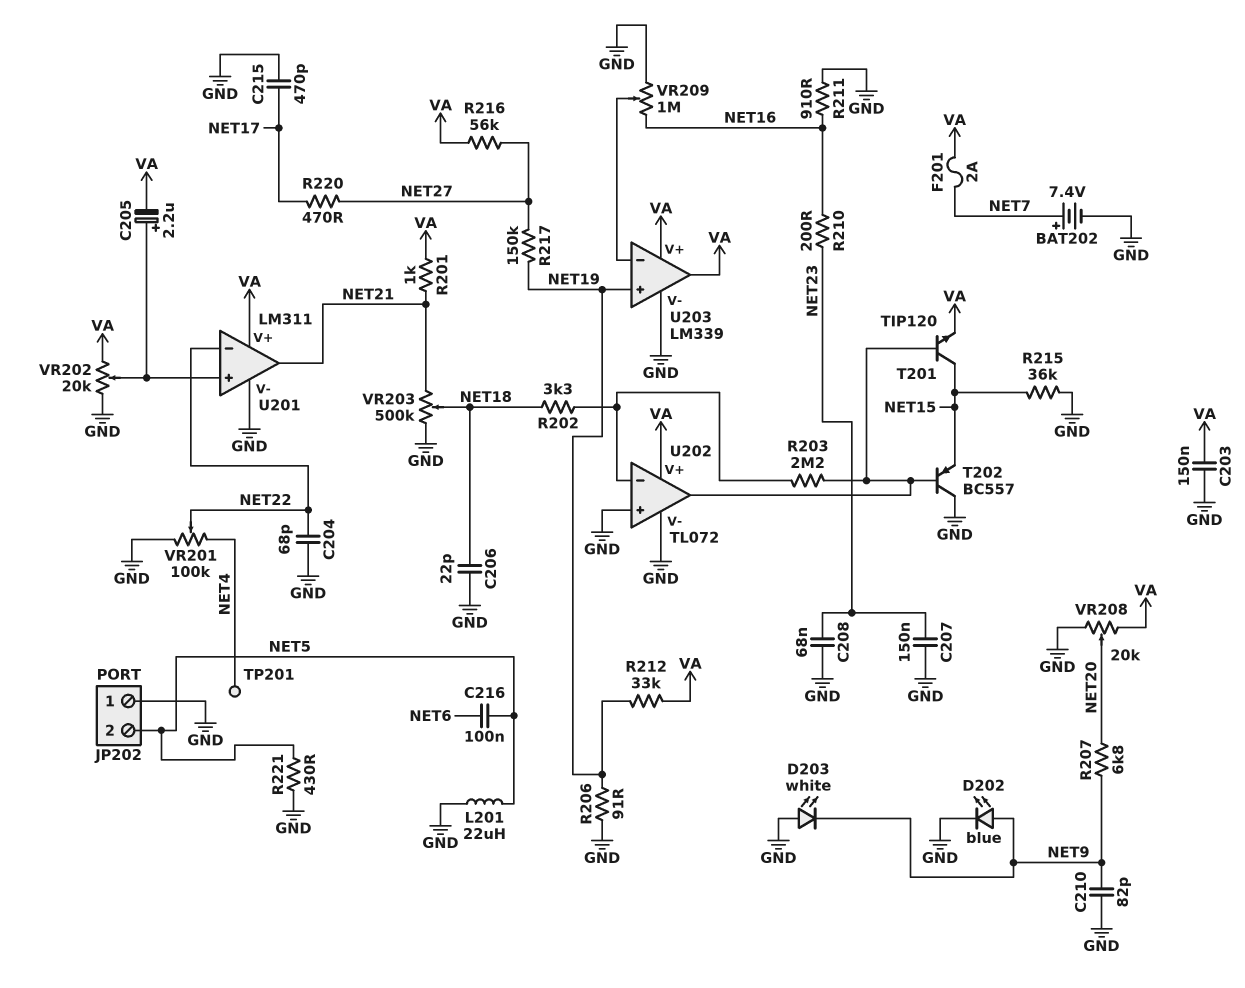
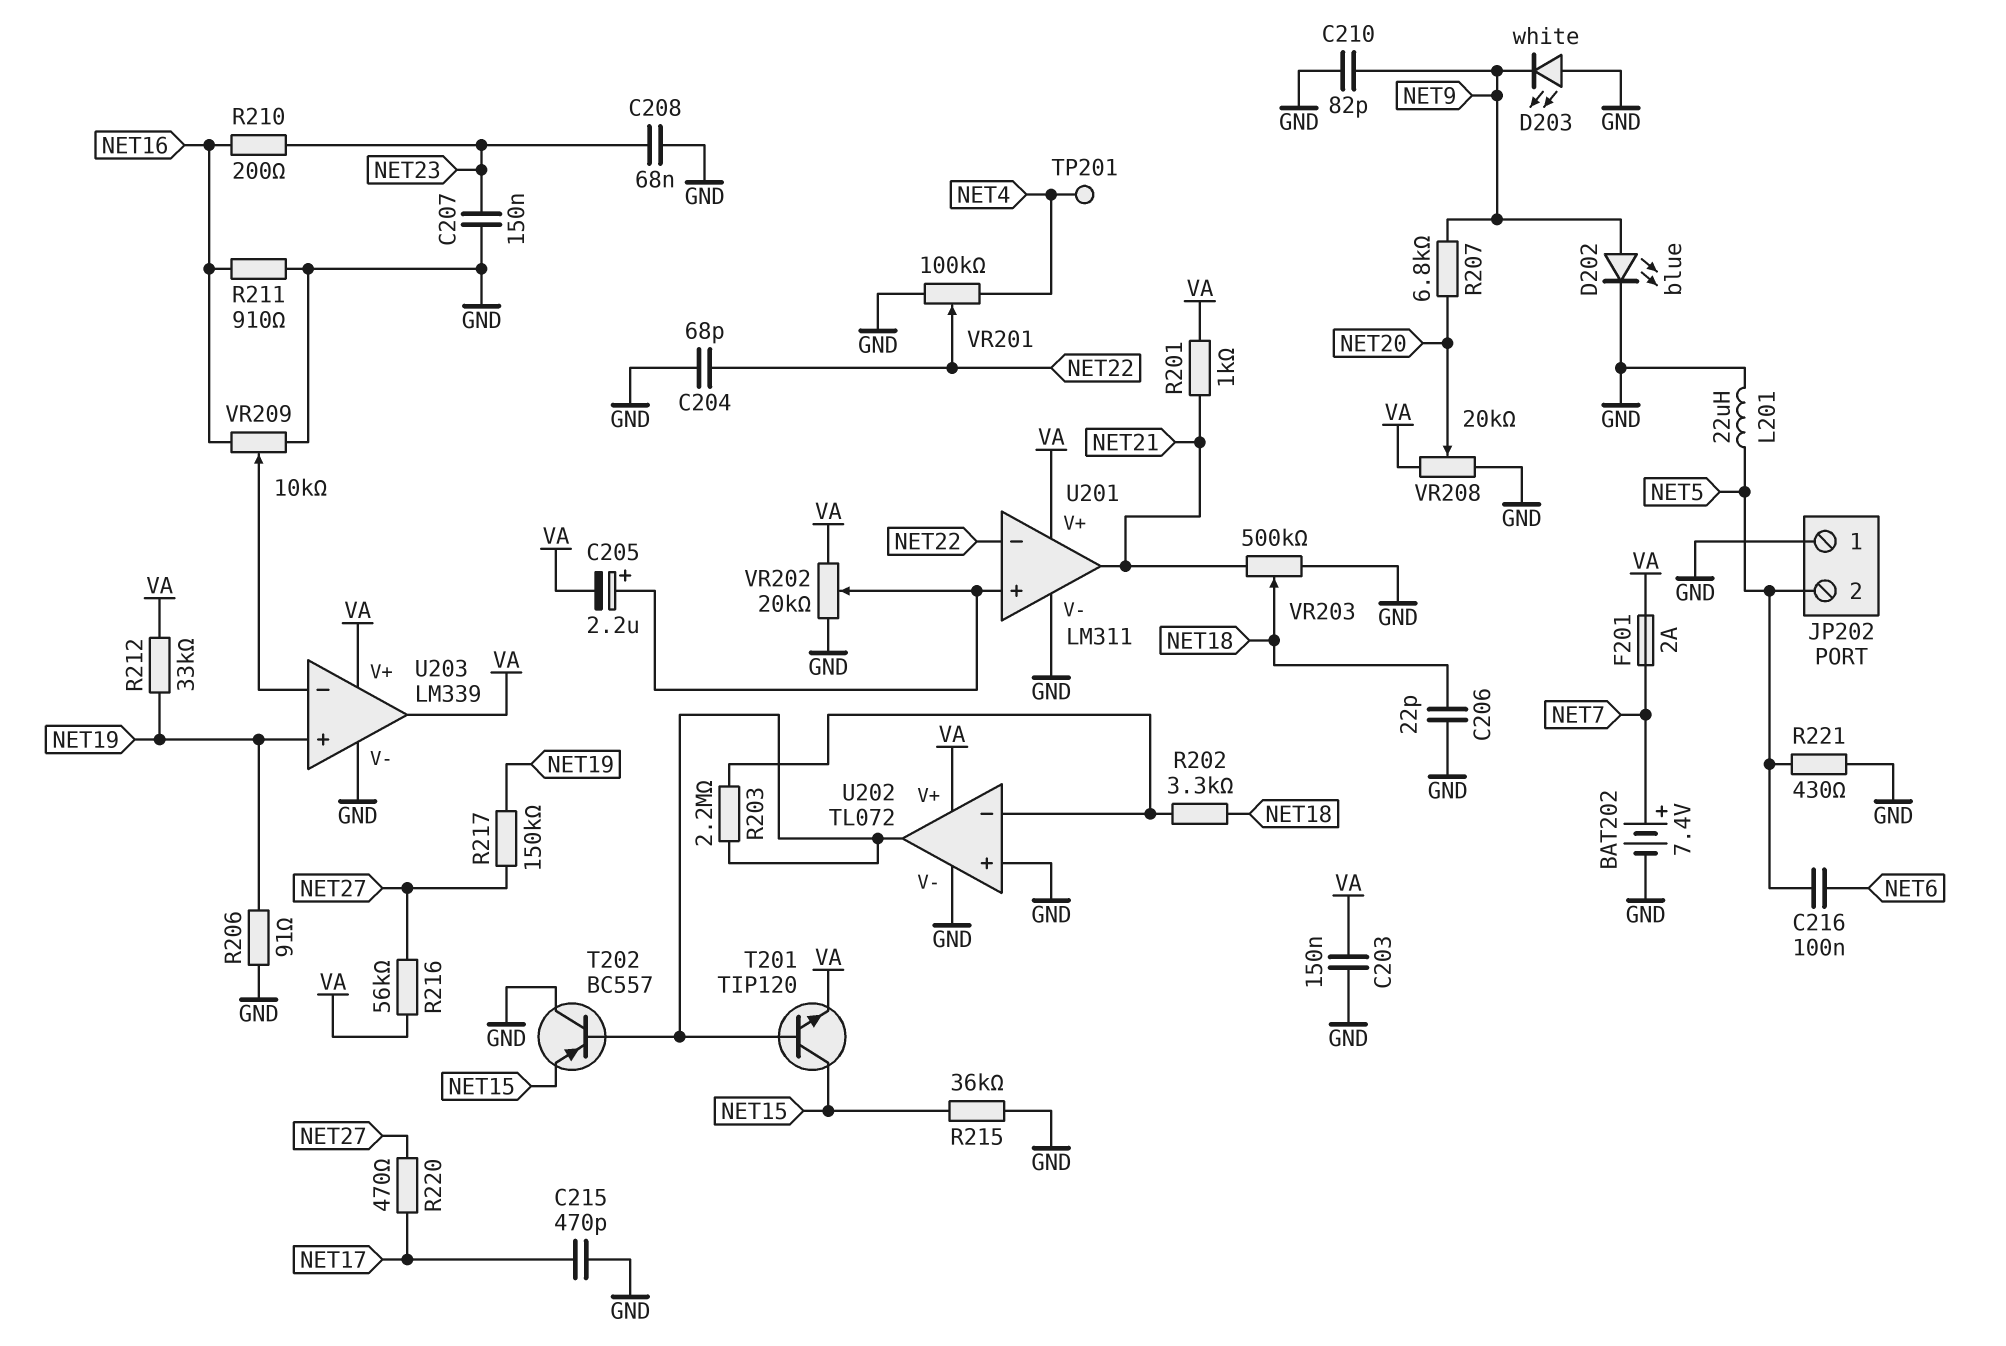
VR209: 1M (GND, NET16, wiper U203/in-) -> 10k (GND, NET16, wiper U203/in-)

